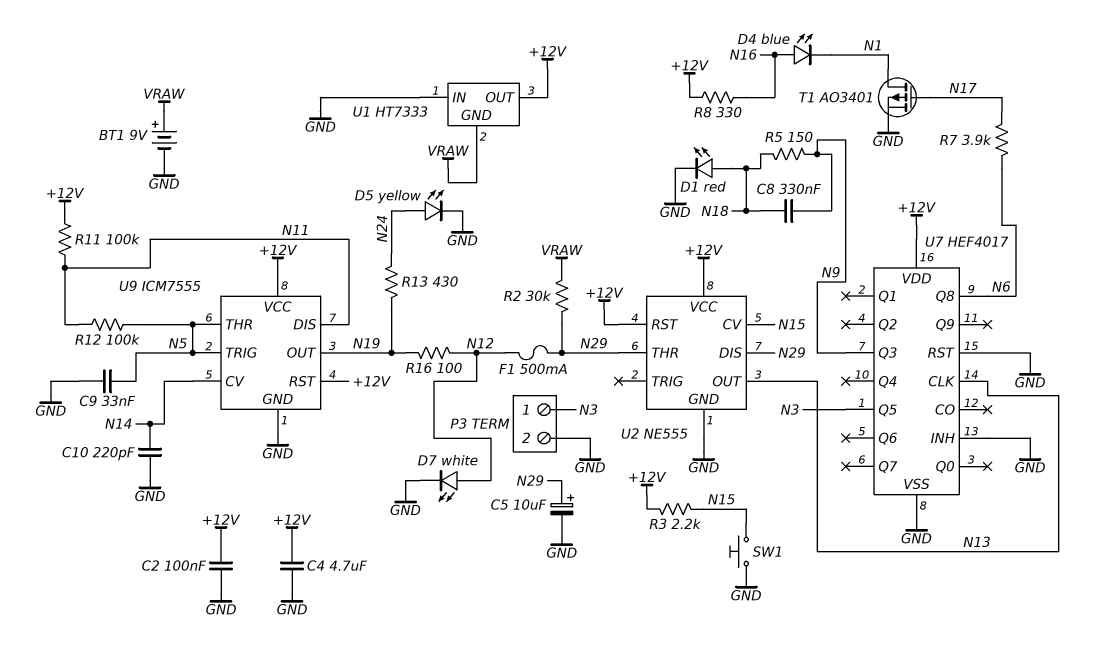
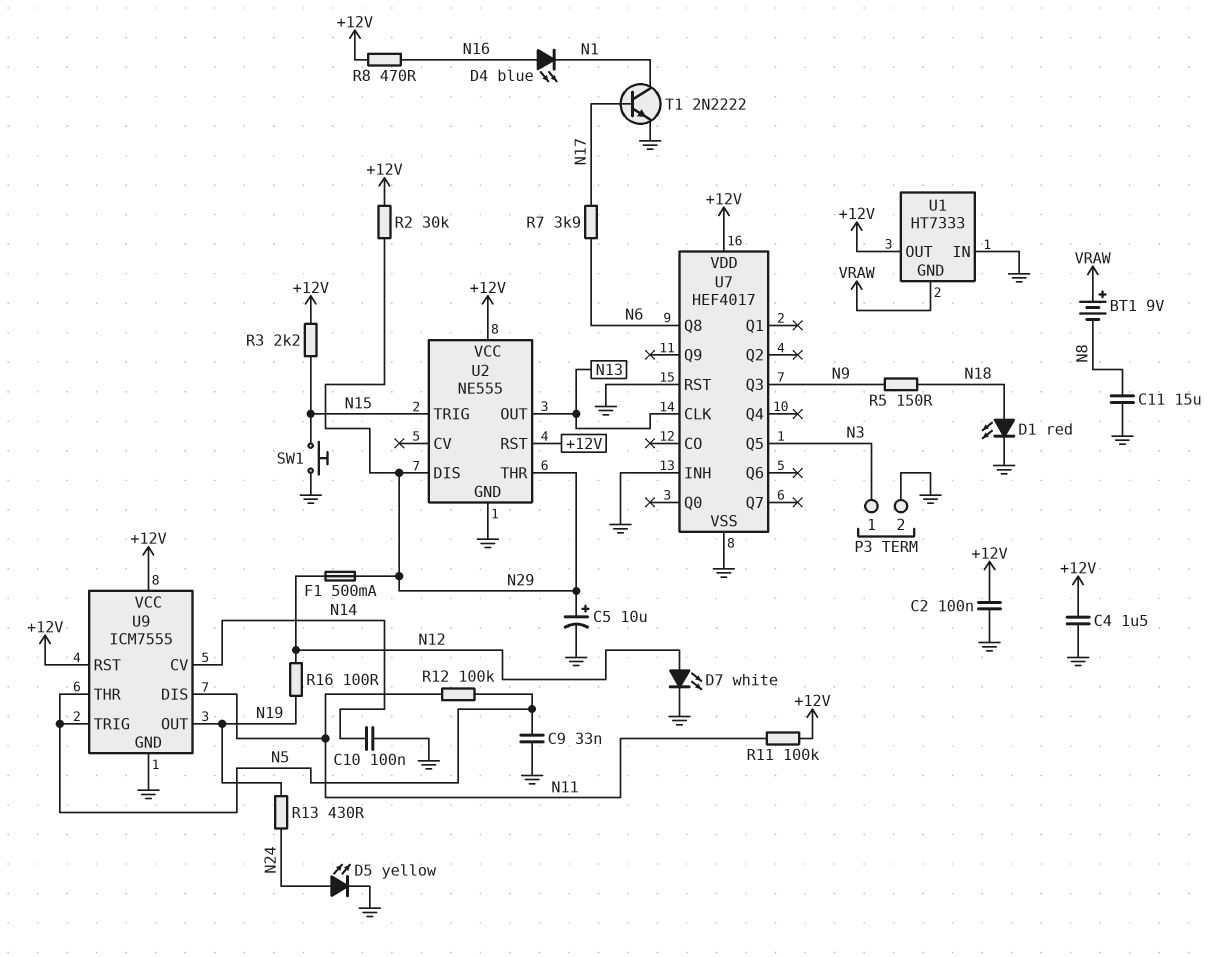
BT1: 9V (plus VRAW, minus GND) -> 9V (plus VRAW, minus N8)
C4: 4.7uF (+12V, GND) -> 1.5uF (+12V, GND)
C8: 330nF (N9, N18) -> none
C10: 220pF (GND, N14) -> 100nF (GND, N14)
C11: none -> 15uF (GND, N8)
R2: 30k (N29, VRAW) -> 30k (+12V, N29)
R8: 330 (+12V, N16) -> 470 (+12V, N16)
T1: PMOS AO3401 (G N17, D N1, S GND) -> NPN 2N2222 (B N17, C N1, E GND)
U2 pin CV: N15 -> none
U2 pin TRIG: none -> N15

